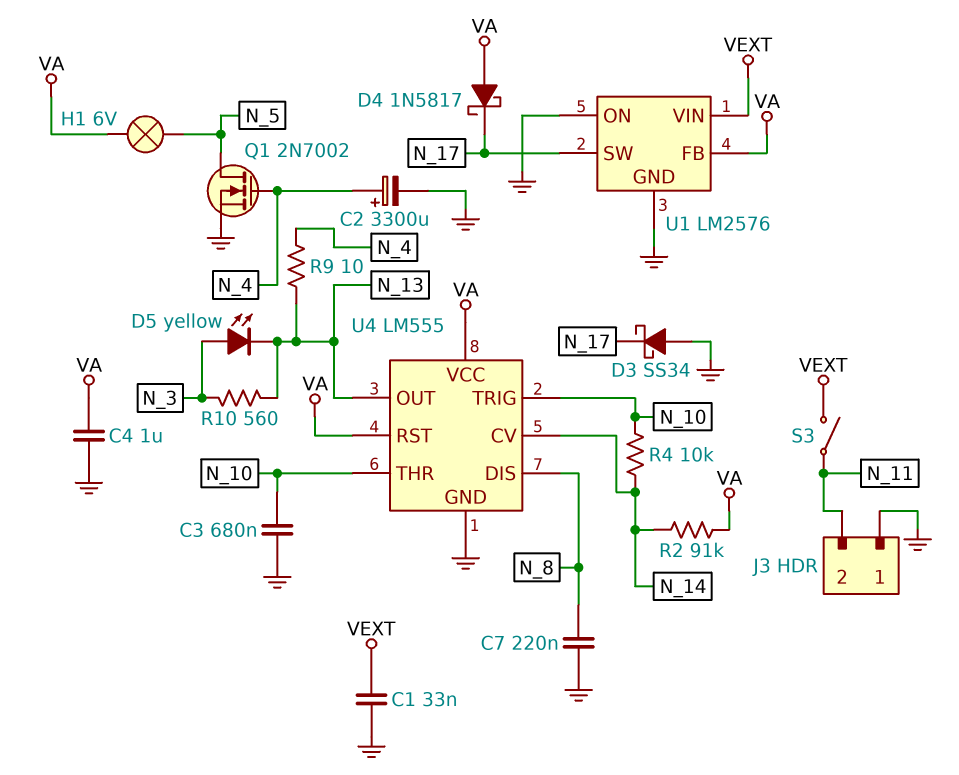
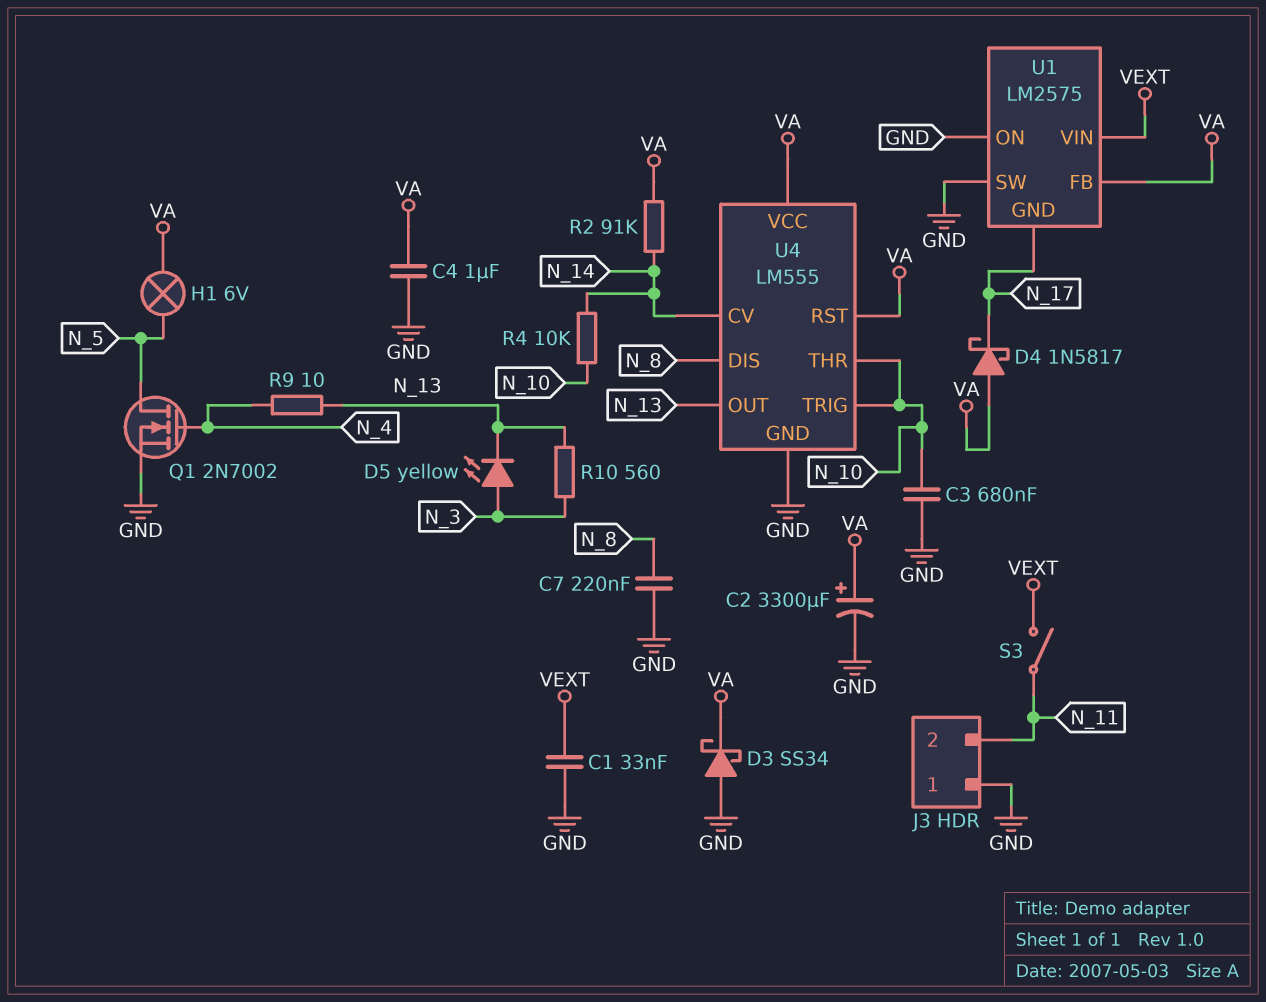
C2: 3300uF (plus N_4, minus GND) -> 3300uF (plus VA, minus GND)
D3: schottky SS34 (A GND, K N_17) -> schottky SS34 (A GND, K VA)
U1: LM2576 -> LM2575
U1 pin GND: GND -> N_17
U1 pin SW: N_17 -> GND

